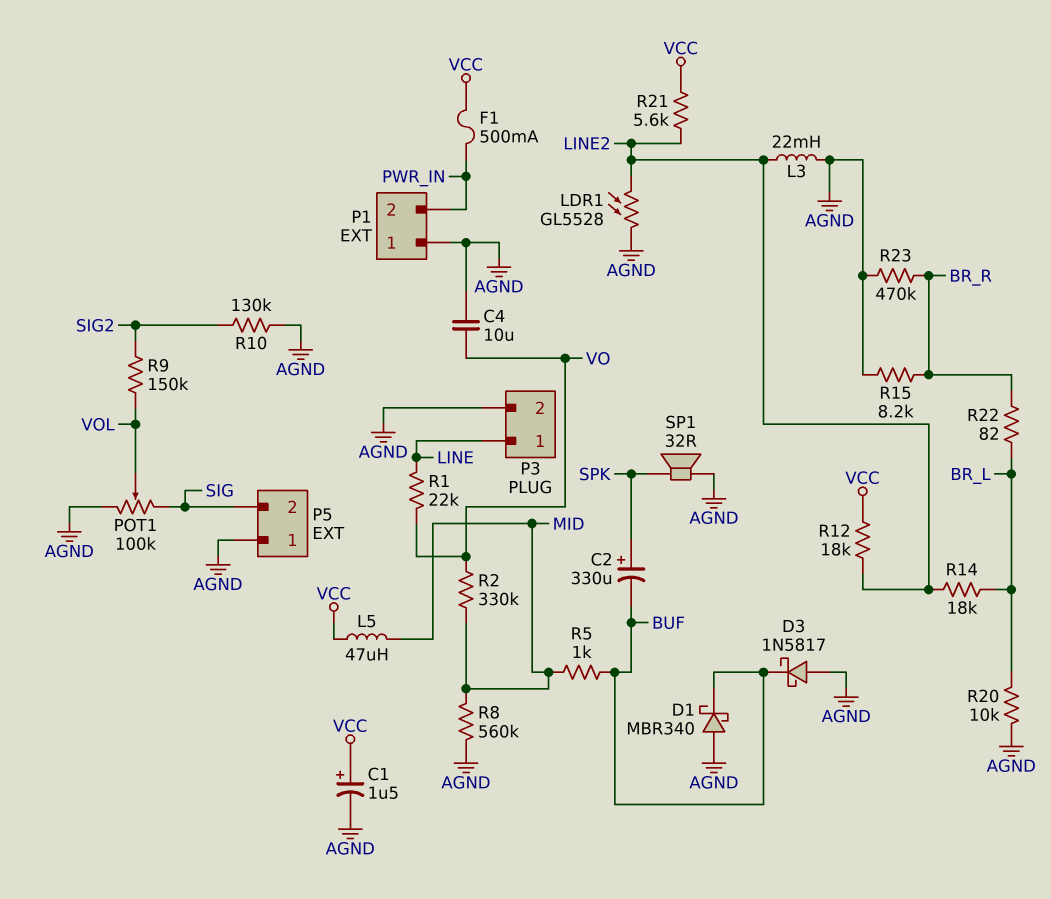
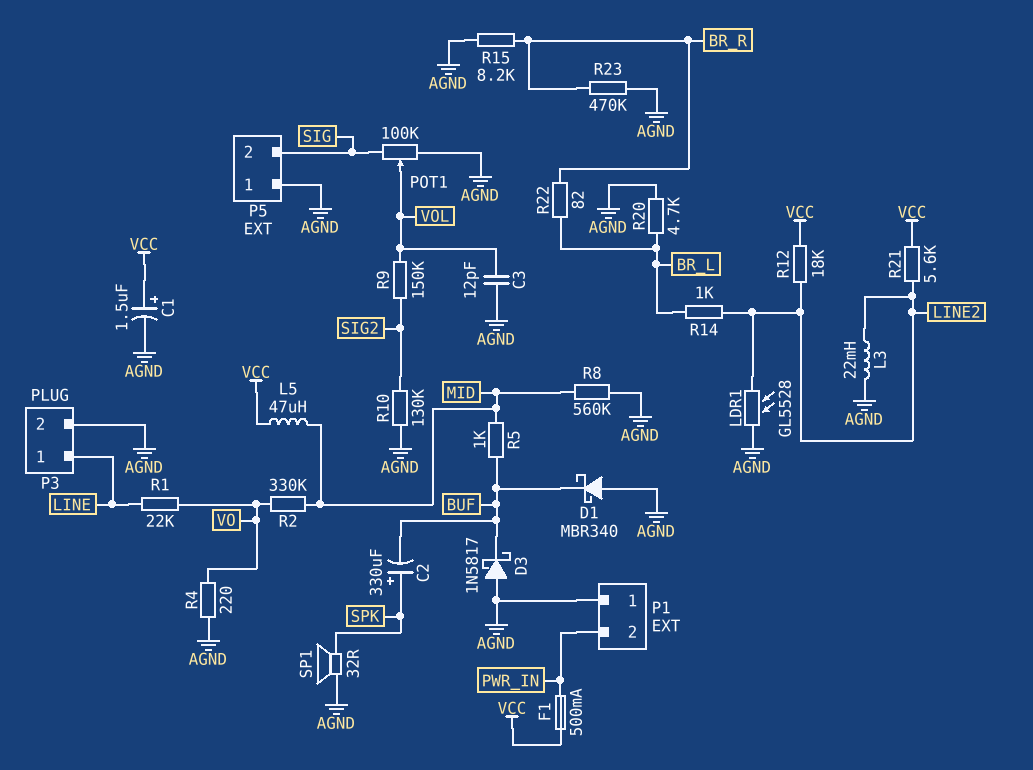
C3: none -> 12pF (AGND, VOL)
C4: 10uF (AGND, VO) -> none
R4: none -> 220 (AGND, VO)
R14: 18k (BR_L, LINE2) -> 1k (BR_L, LINE2)
R20: 10k (AGND, BR_L) -> 4.7k (AGND, BR_L)

